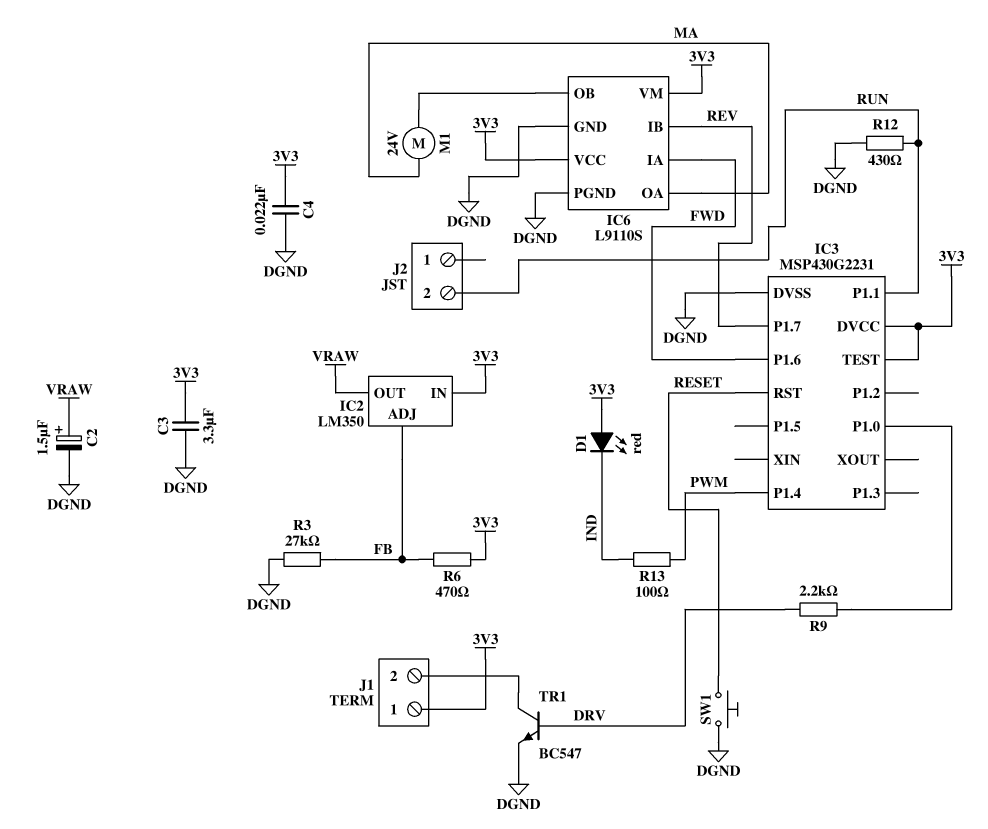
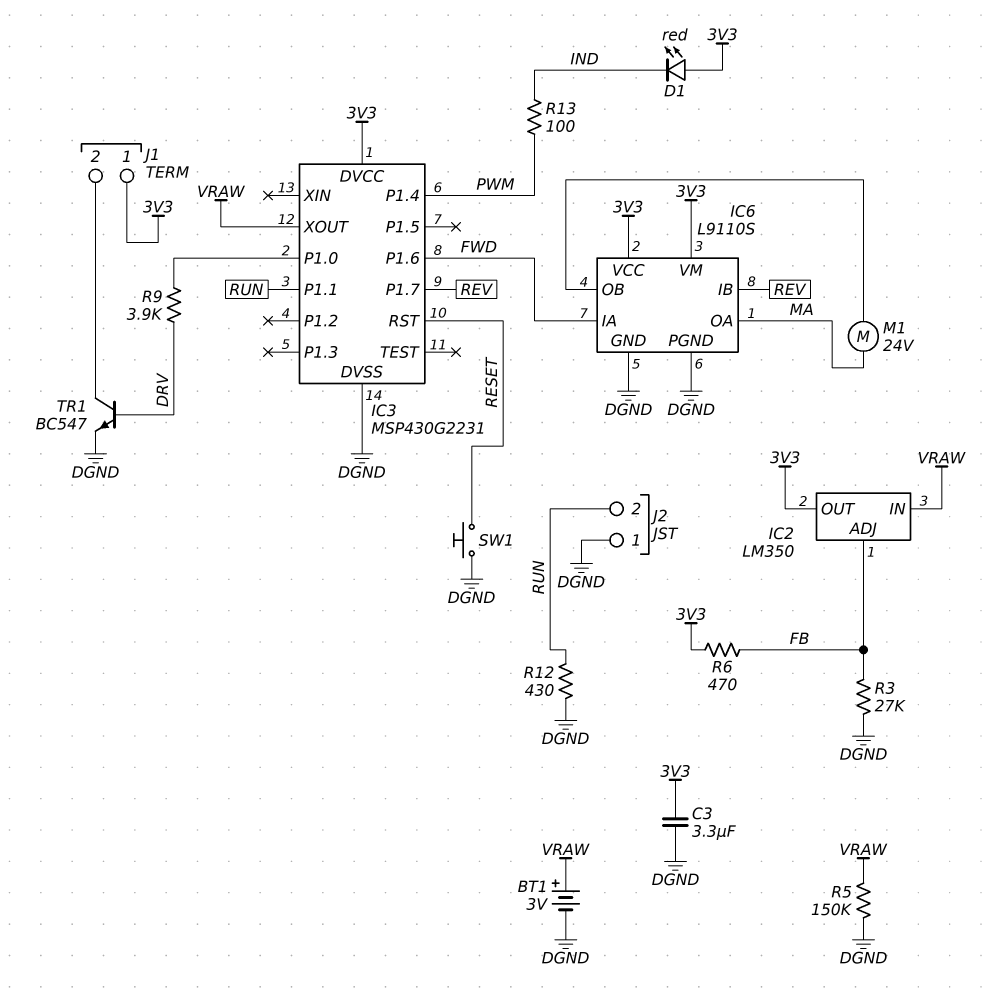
BT1: none -> 3V (plus VRAW, minus DGND)
C2: 1.5uF (plus VRAW, minus DGND) -> none
C4: 22nF (3V3, DGND) -> none
IC2 pin IN: 3V3 -> VRAW
IC2 pin OUT: VRAW -> 3V3
IC3 pin TEST: 3V3 -> none
IC3 pin XOUT: none -> VRAW
J2 pin 1: none -> DGND
R5: none -> 150k (DGND, VRAW)
R9: 2.2k (DRV, IC3/P1.0) -> 3.9k (DRV, IC3/P1.0)

